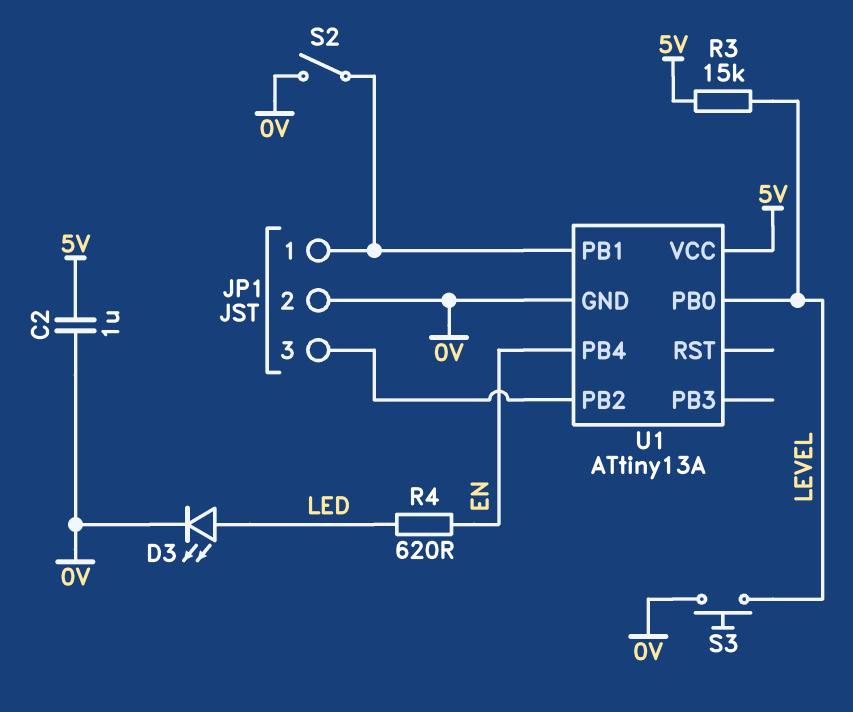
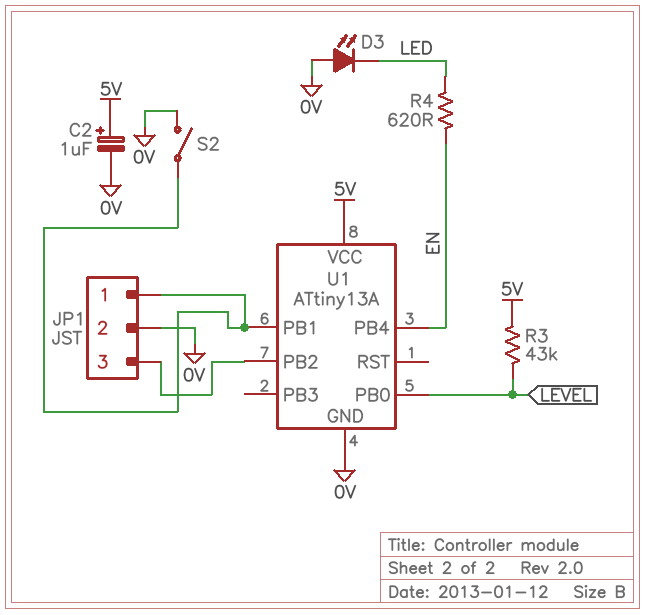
C2: 1uF (0V, 5V) -> 1uF (plus 5V, minus 0V)
D3: LED (A LED, K 0V) -> LED (A 0V, K LED)
R3: 15k (5V, LEVEL) -> 43k (5V, LEVEL)
S3: button (0V, LEVEL) -> none

